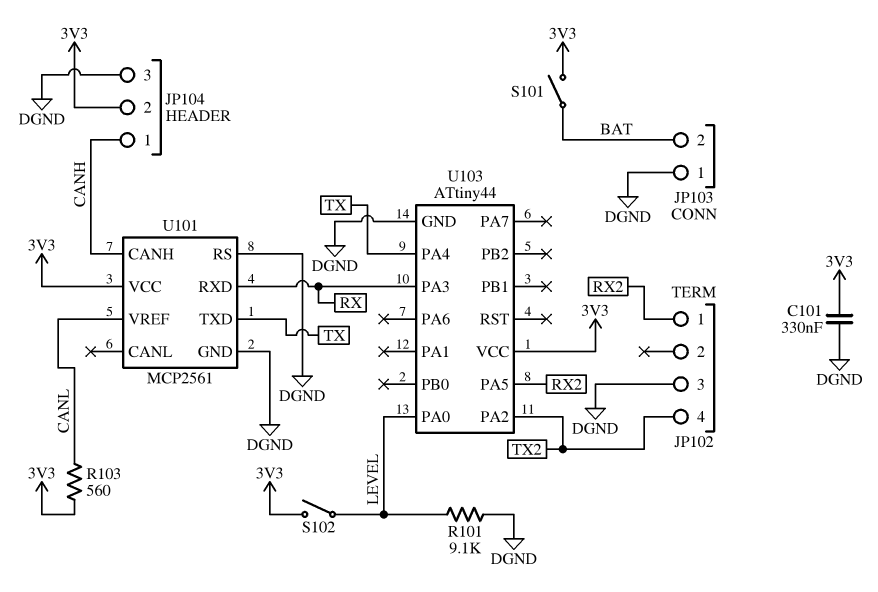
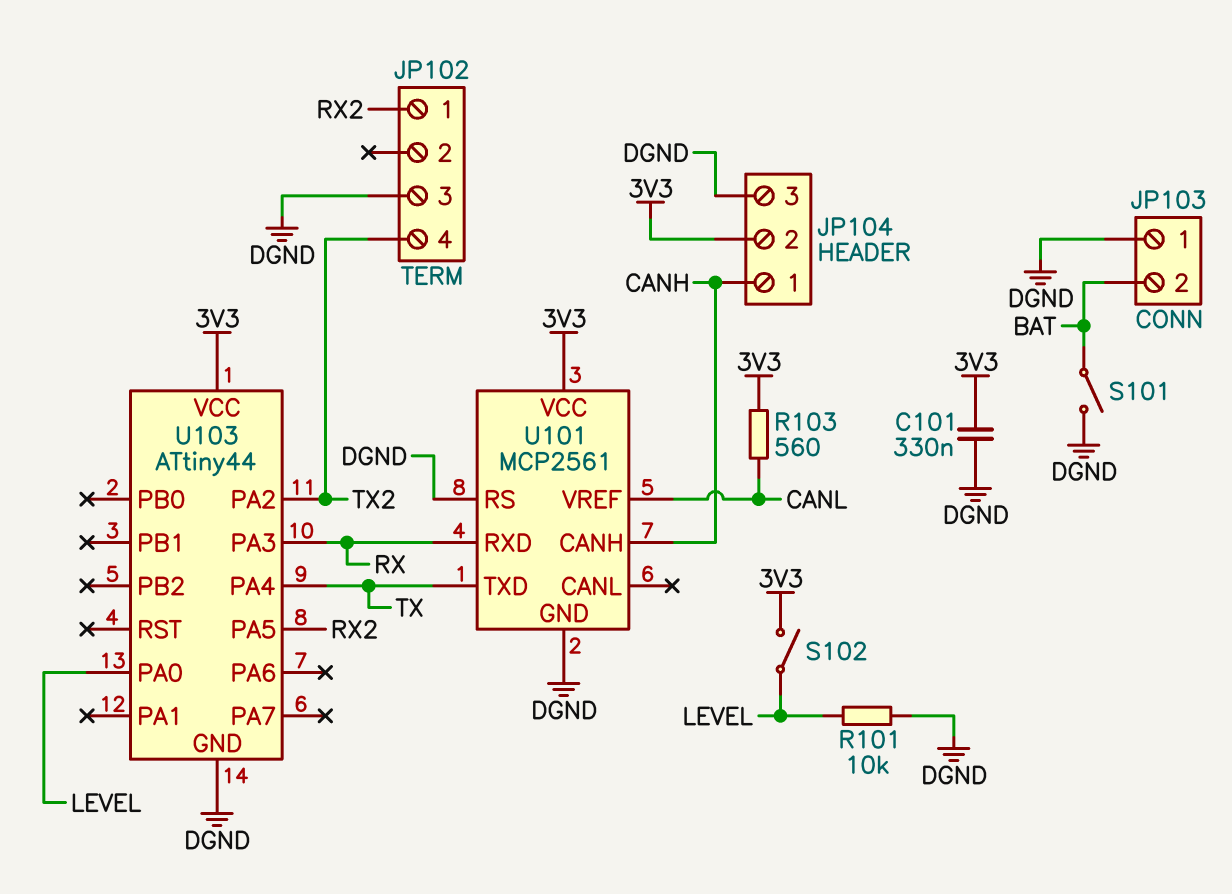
R101: 9.1k (DGND, LEVEL) -> 10k (DGND, LEVEL)
S101: switch (3V3, BAT) -> switch (BAT, DGND)

